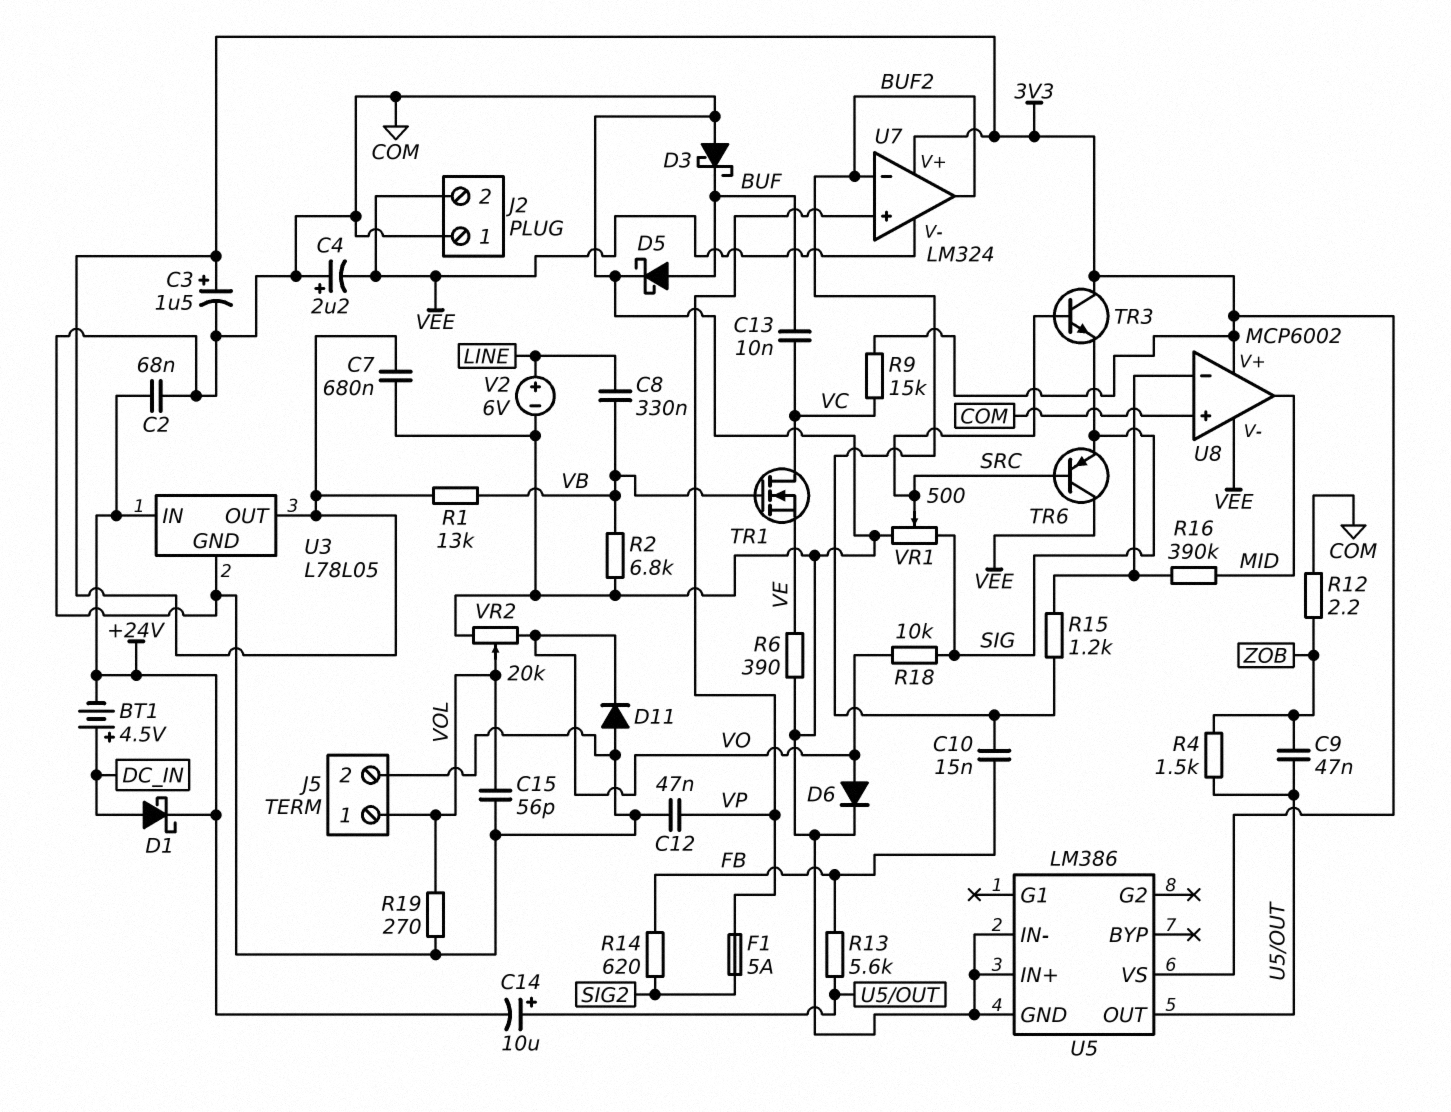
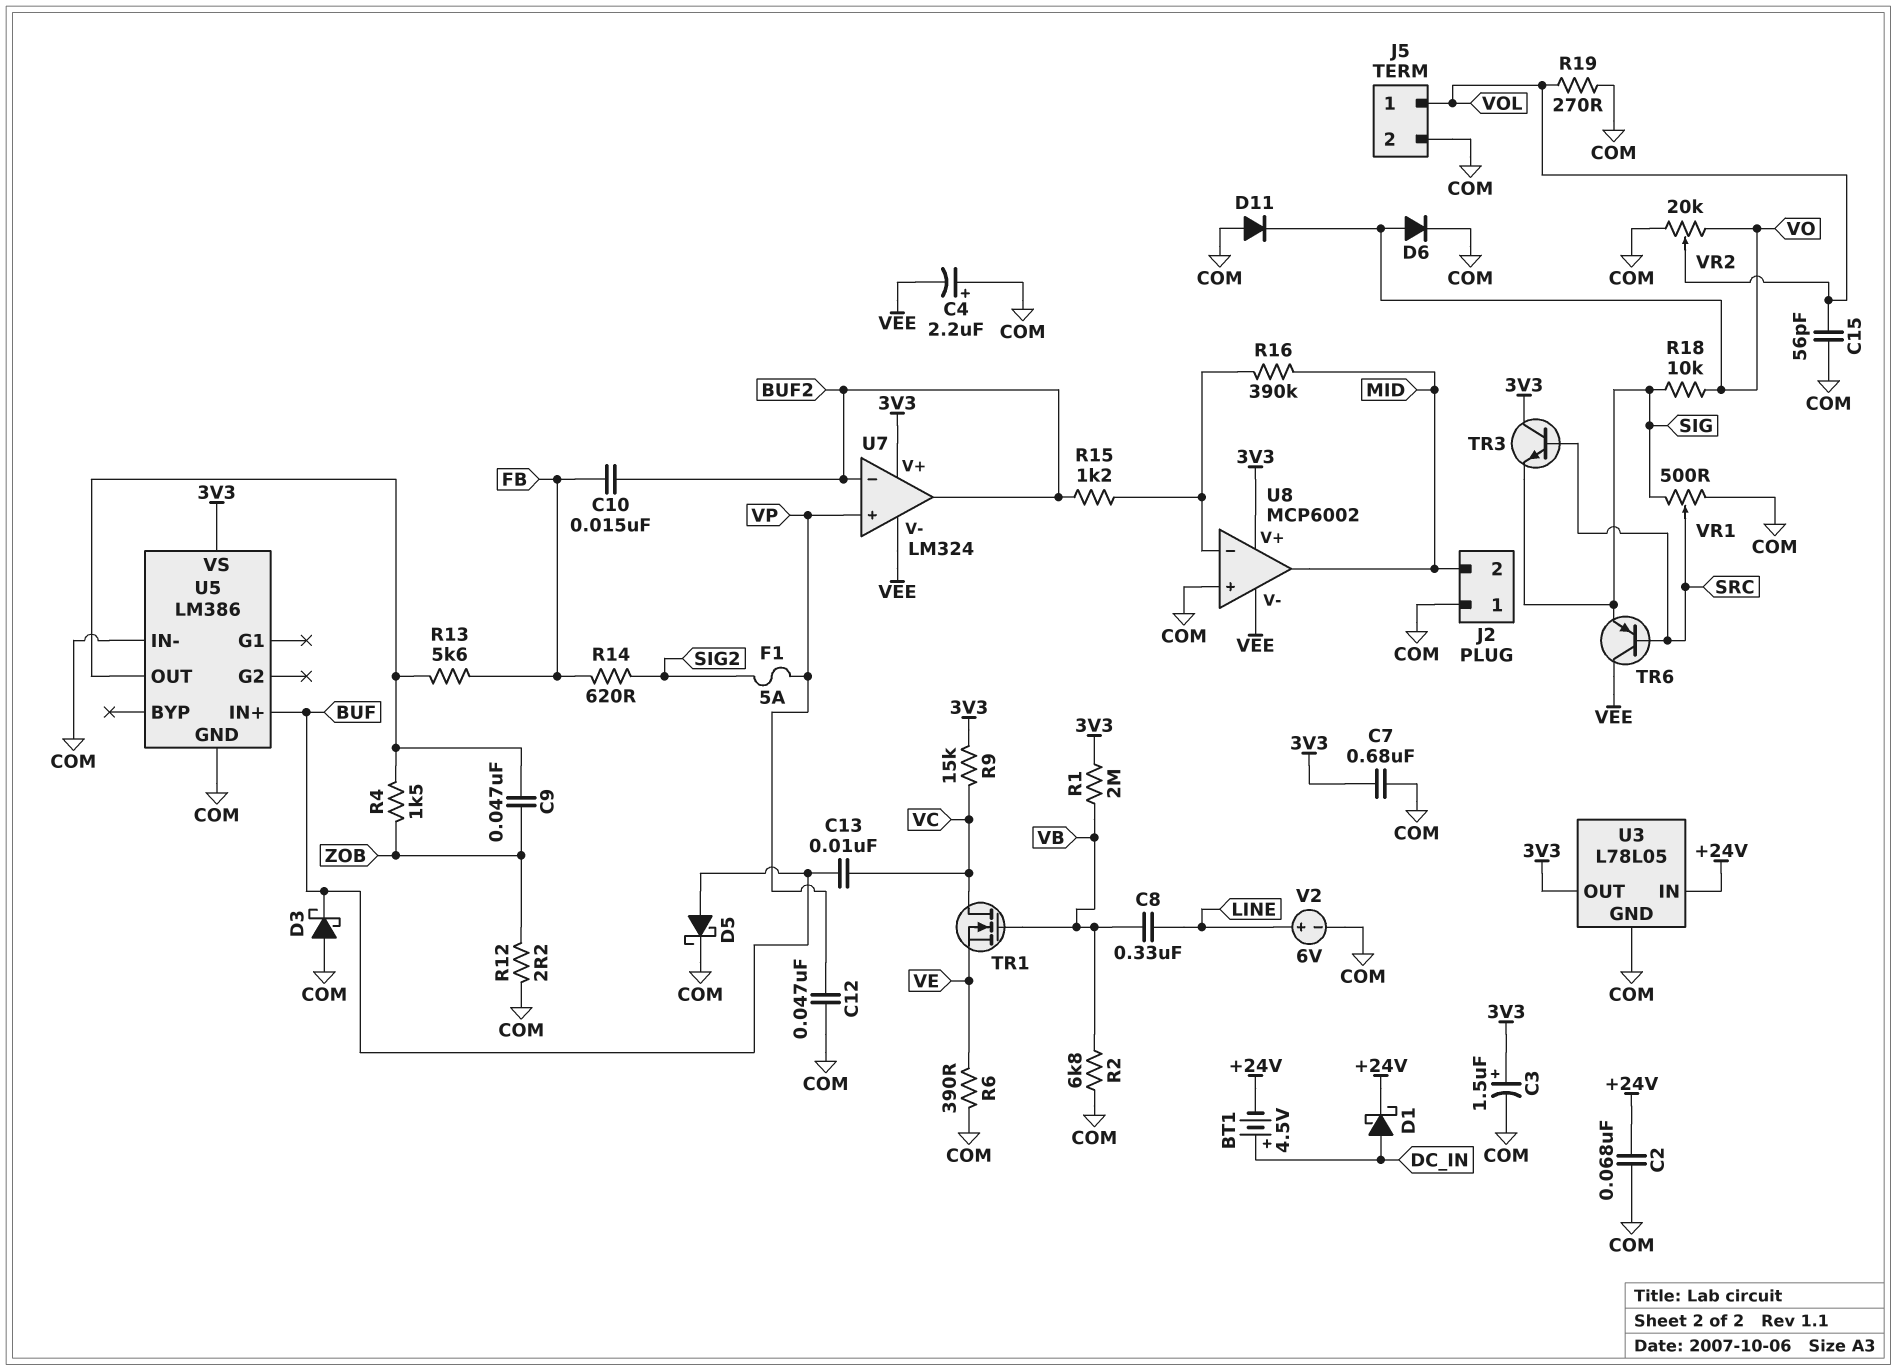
C14: 10uF (plus U5/OUT, minus +24V) -> none
J2 pin 2: VEE -> MID
R1: 13k (3V3, VB) -> 2M (3V3, VB)
U5 pin IN+: COM -> BUF

